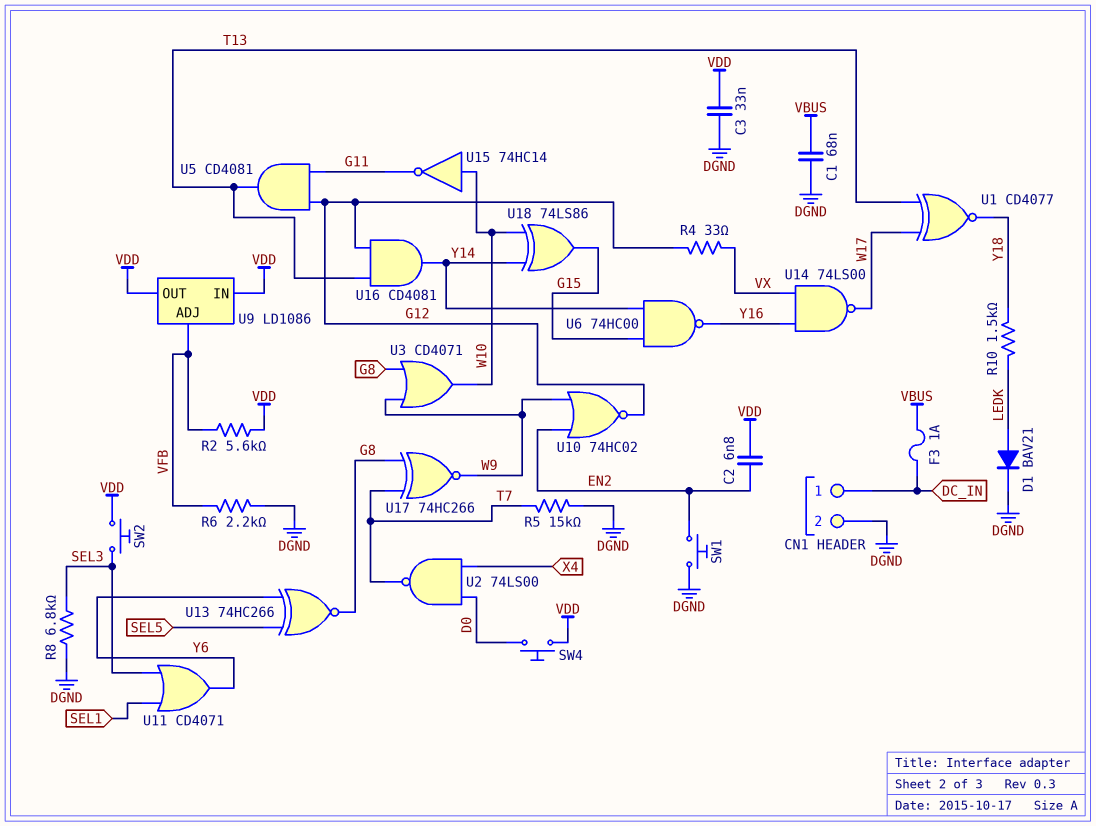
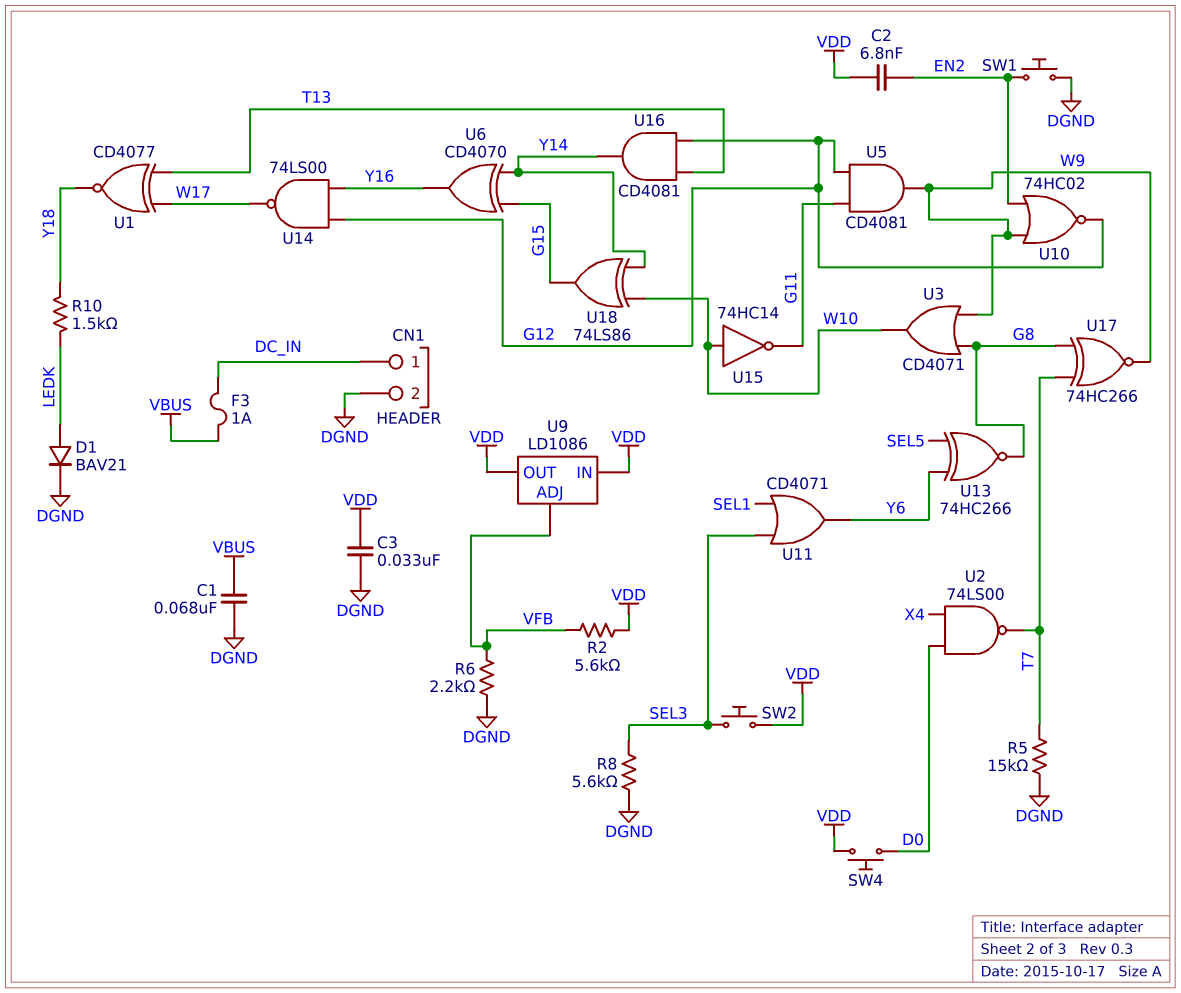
R4: 33 (G12, VX) -> none
R8: 6.8k (DGND, SEL3) -> 5.6k (DGND, SEL3)
U5: AND CD4081 (in G11, in G12, out T13) -> AND CD4081 (in G11, in G12, out W9)
U6: NAND 74HC00 (in G15, in Y14, out Y16) -> XOR CD4070 (in G15, in Y14, out Y16)
U14: NAND 74LS00 (in VX, in Y16, out W17) -> NAND 74LS00 (in G12, in Y16, out W17)

